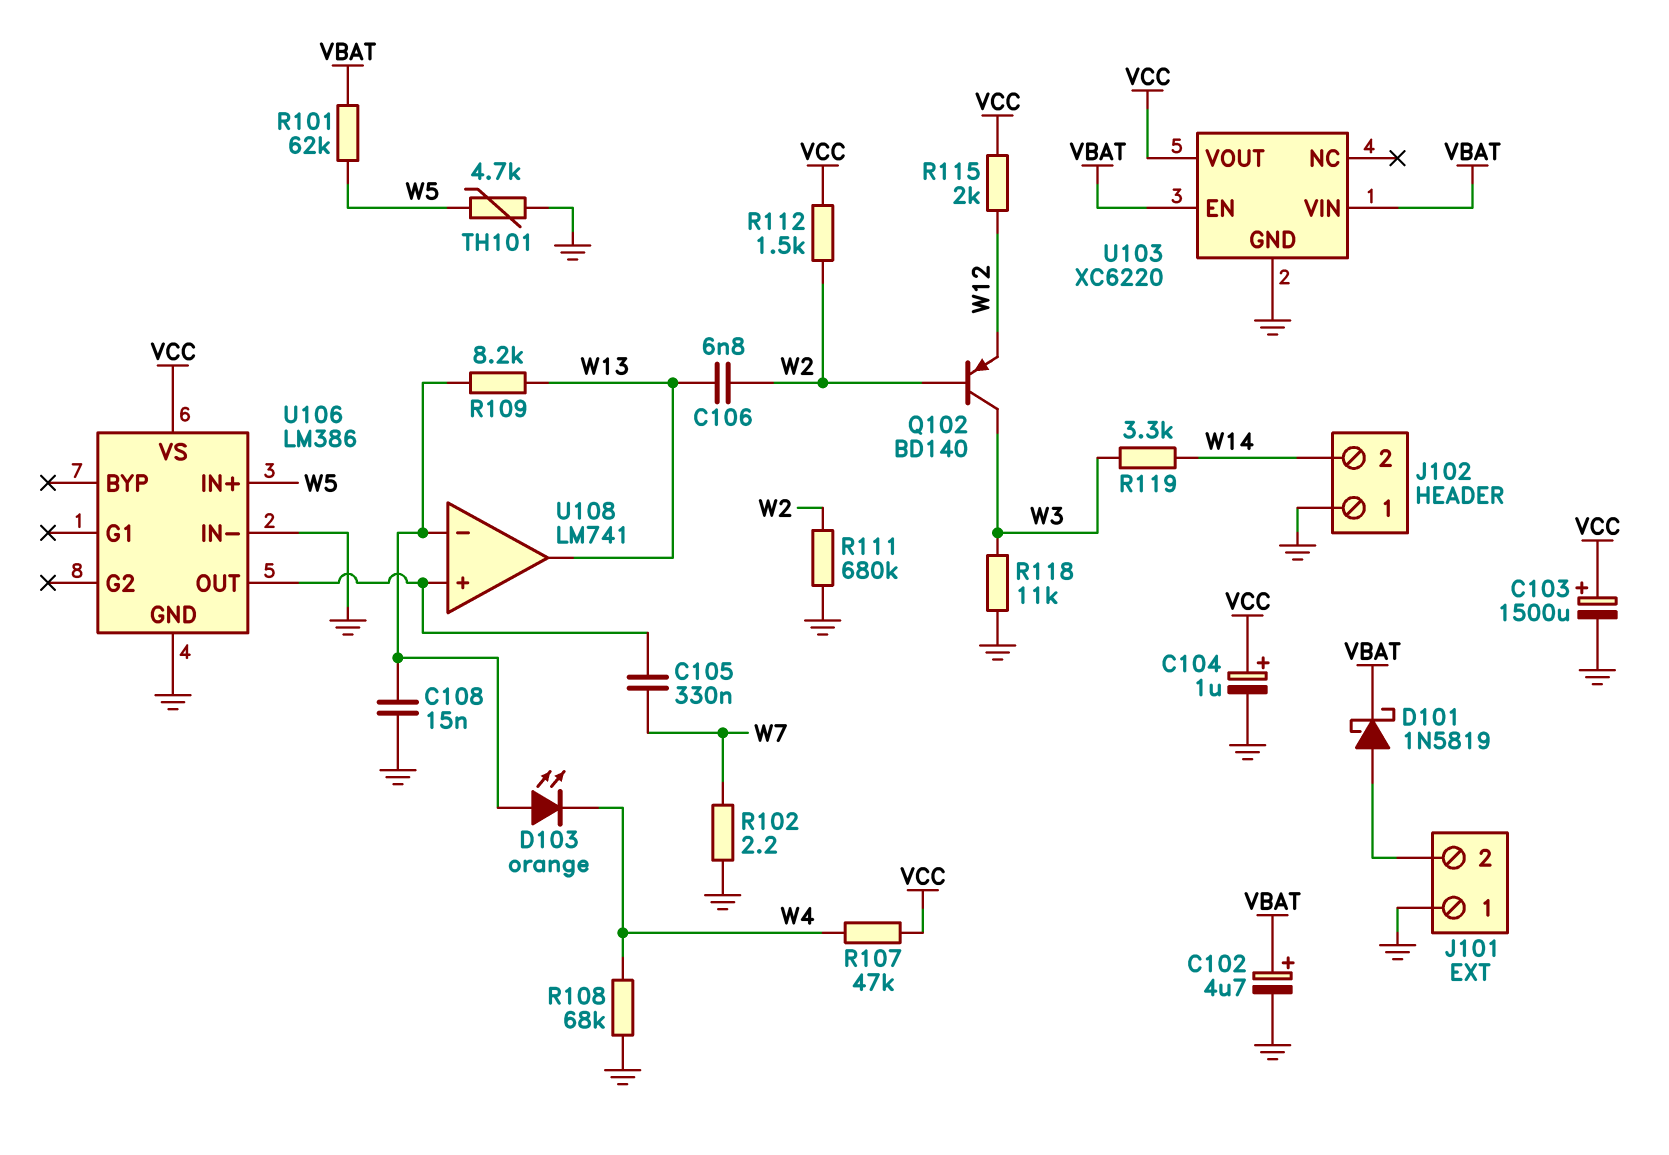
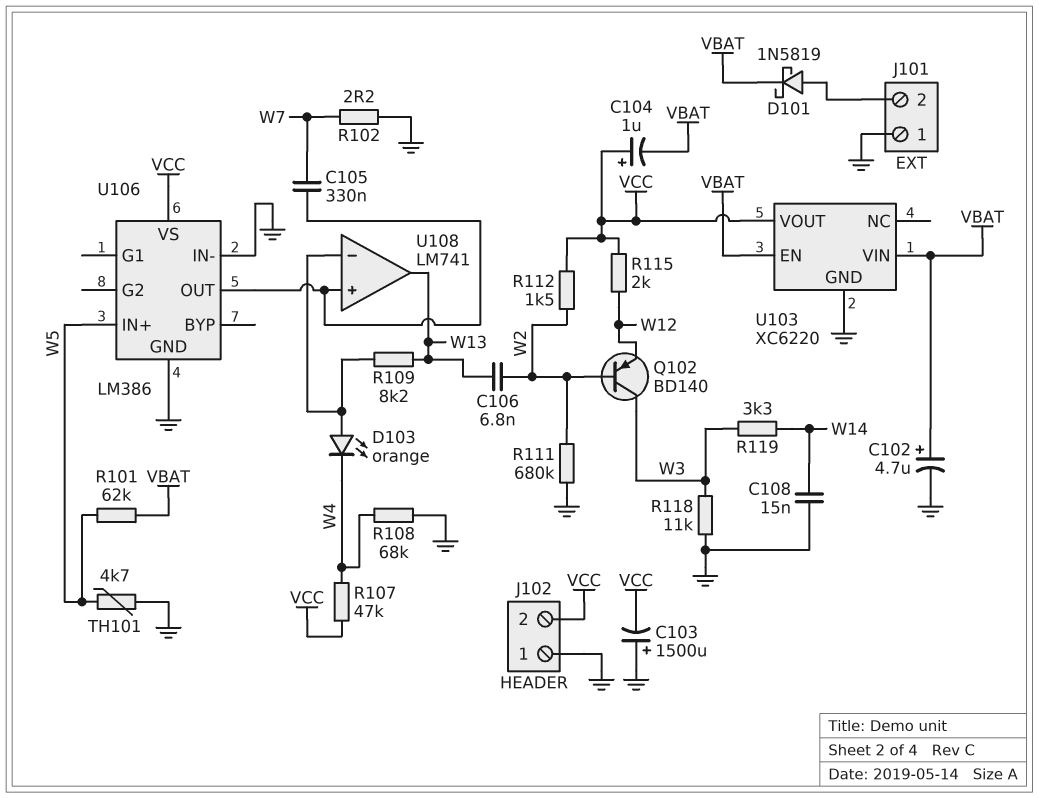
C103: 1500uF (plus VCC, minus GND) -> 1500uF (plus GND, minus VCC)
C104: 1uF (plus VCC, minus GND) -> 1uF (plus VCC, minus VBAT)
C108: 15nF (GND, U108/in-) -> 15nF (GND, W14)
J102 pin 2: W14 -> VCC

